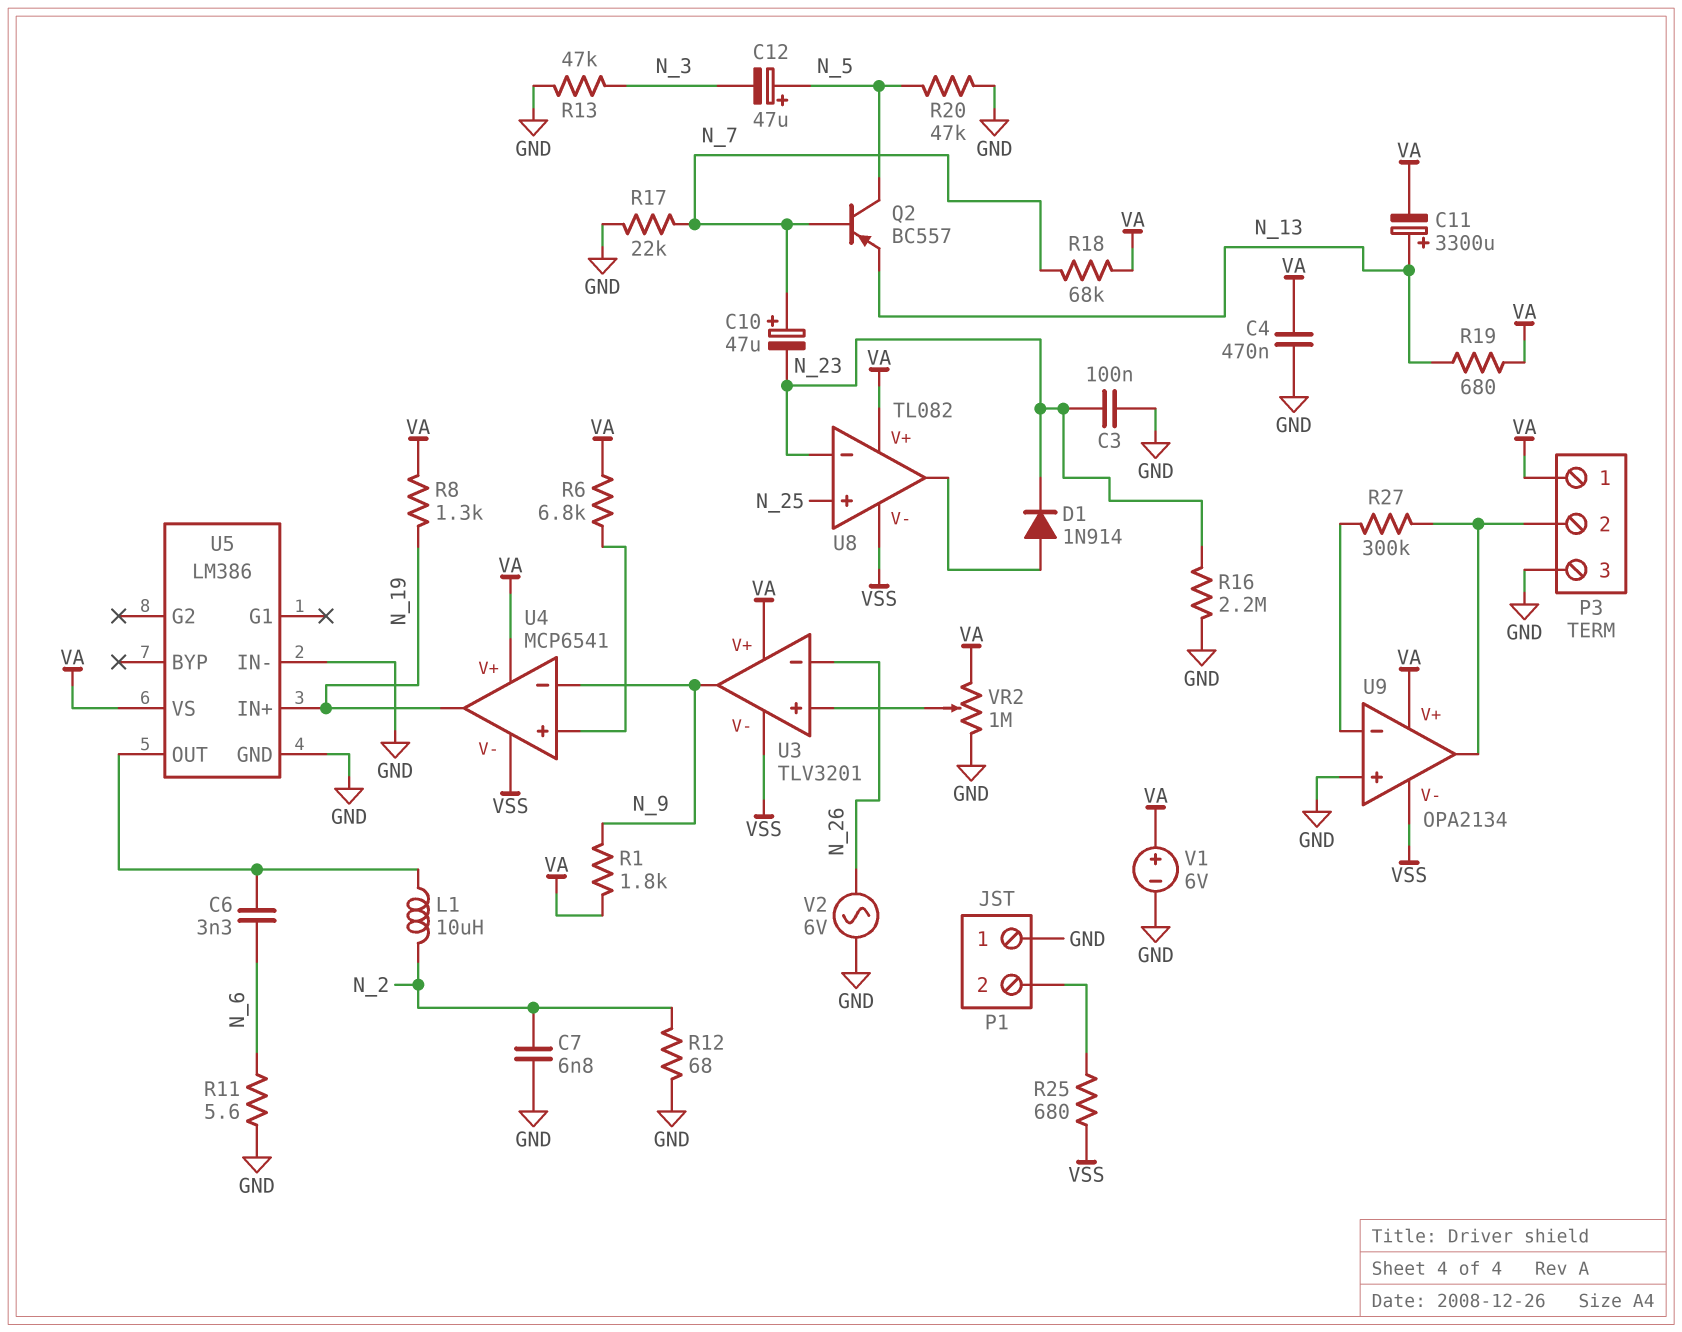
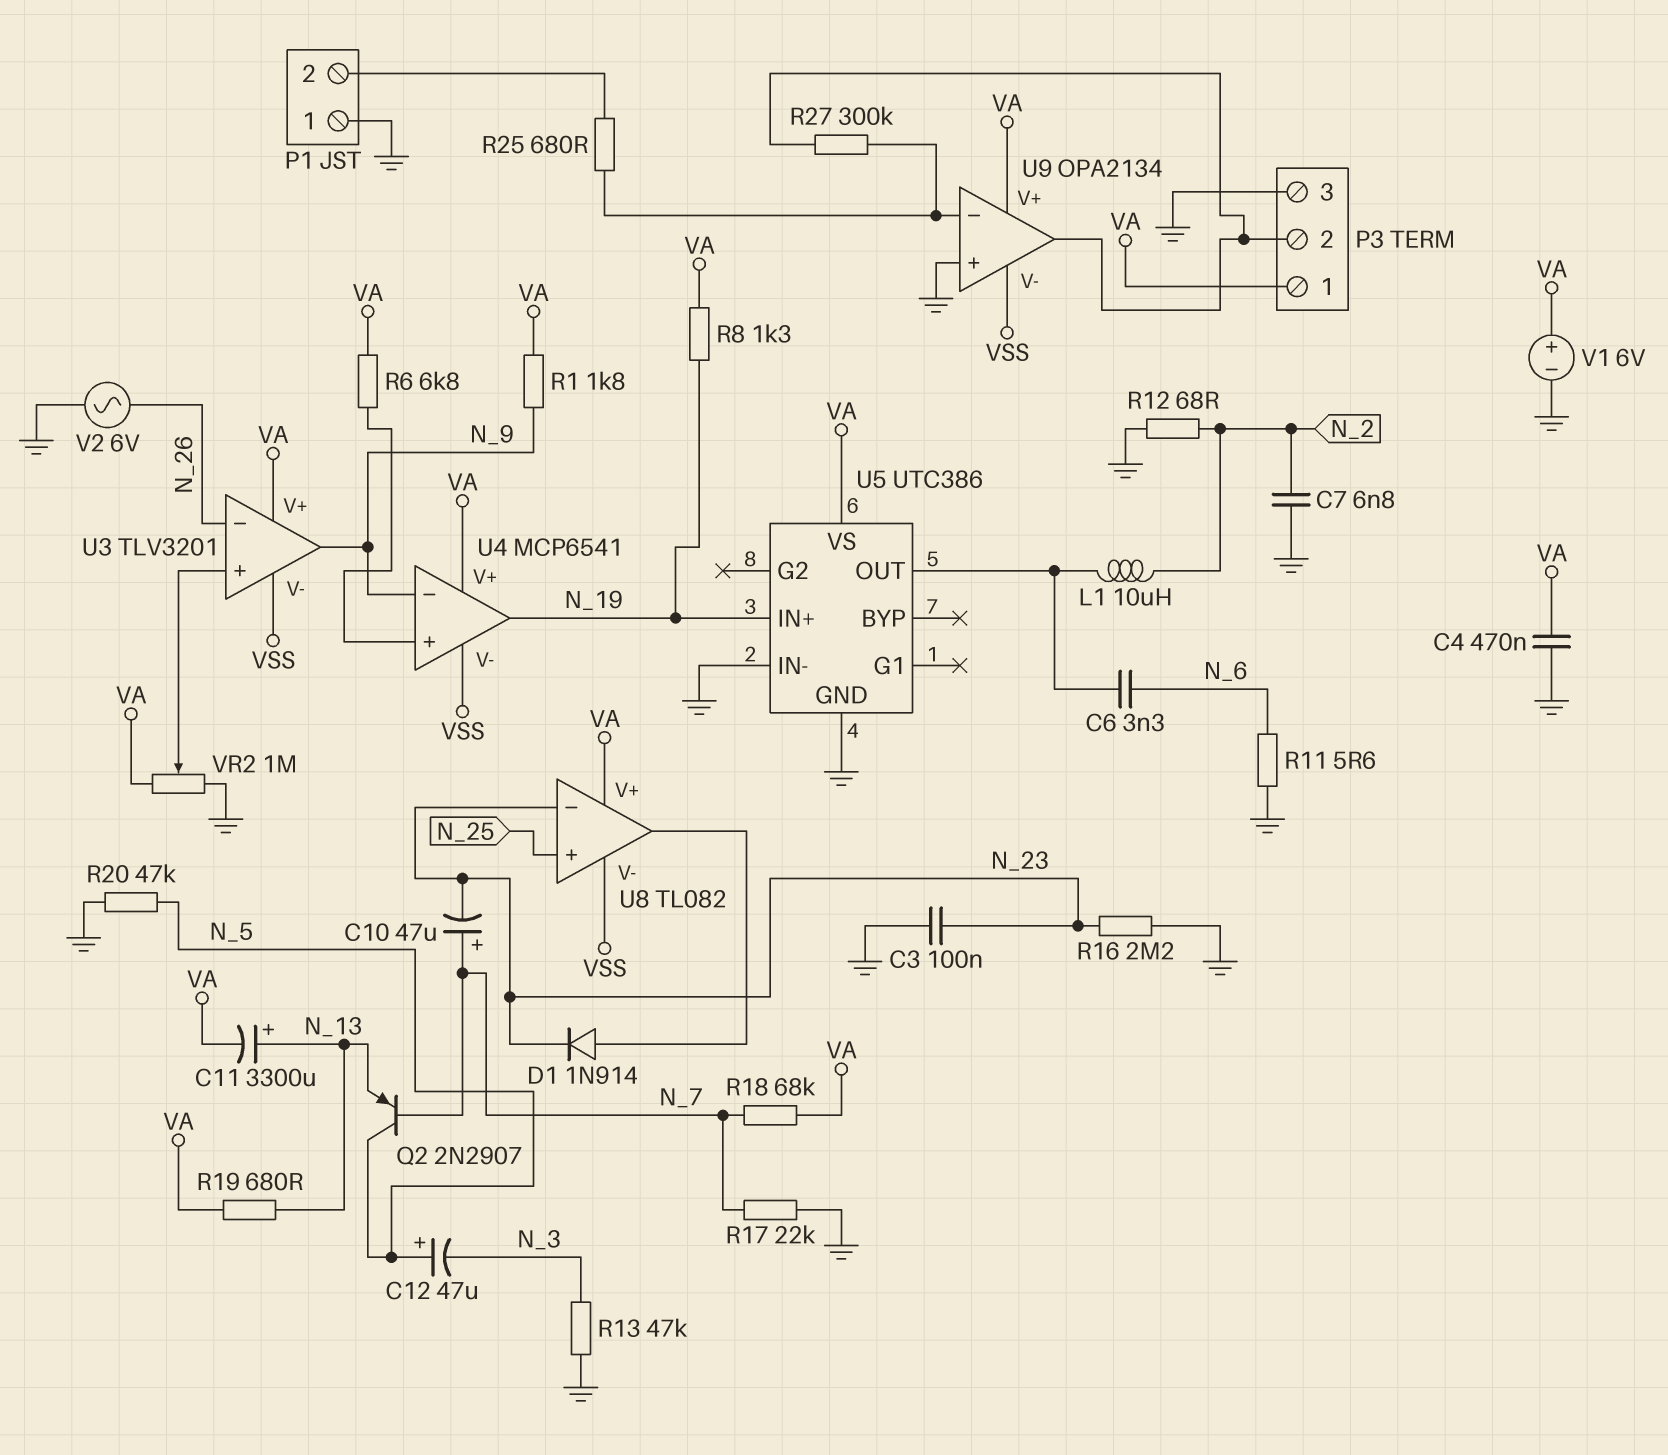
Q2: PNP BC557 (B N_7, C N_5, E N_13) -> PNP 2N2907 (B N_7, C N_5, E N_13)
R25: 680 (P1/2, VSS) -> 680 (P1/2, U9/in-)
U5: LM386 -> UTC386

